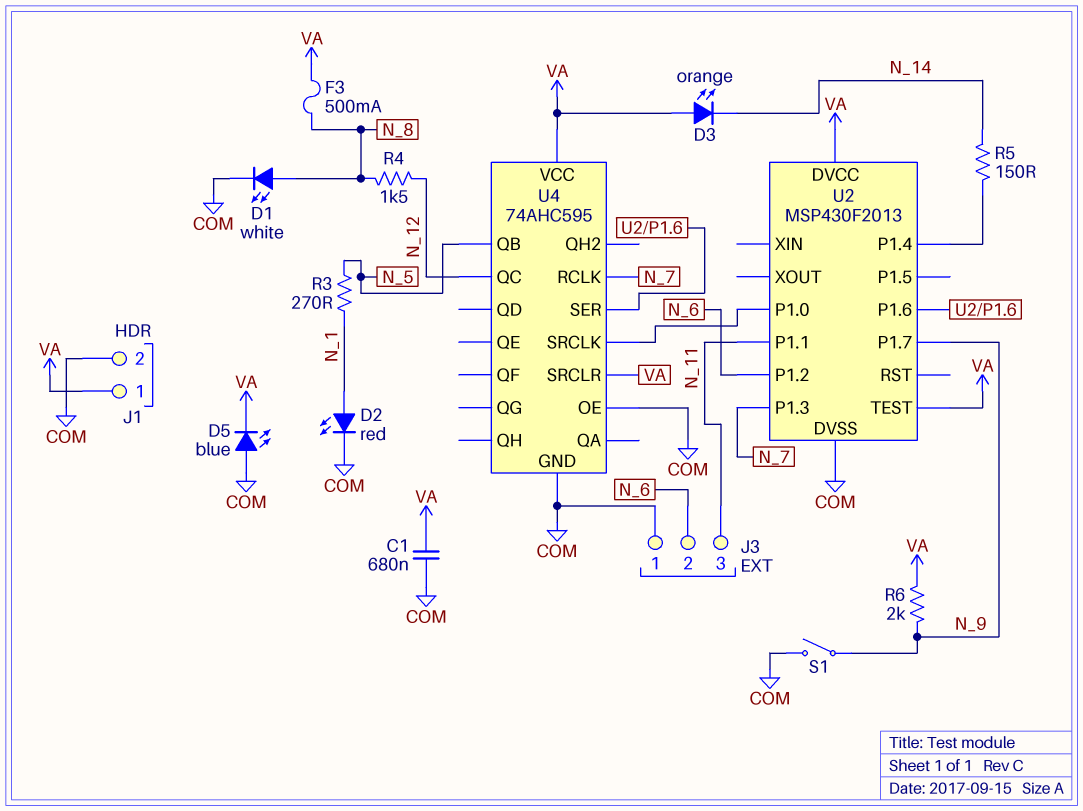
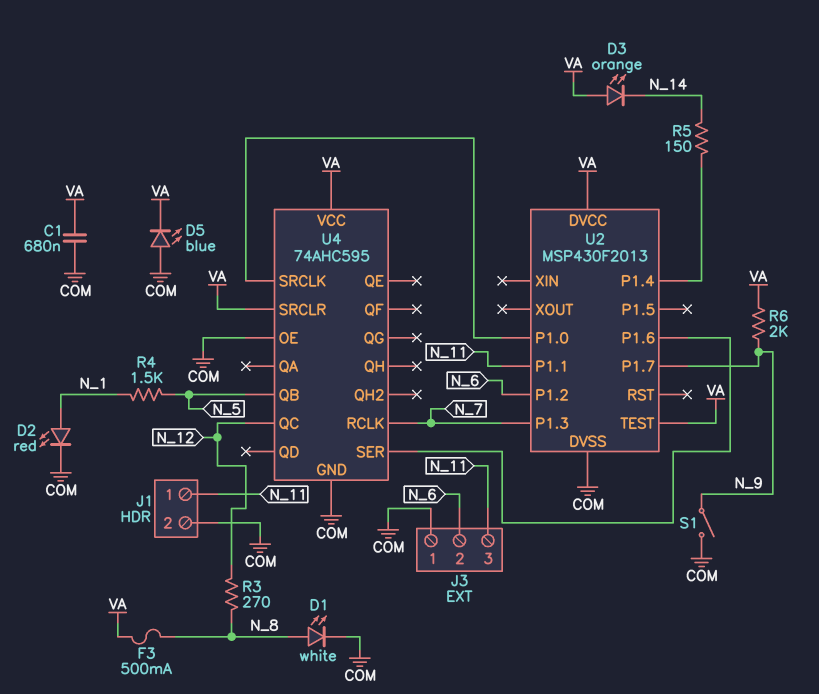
J1 pin 1: VA -> N_11
R3: 270 (N_1, N_5) -> 270 (N_8, N_12)
R4: 1.5k (N_8, N_12) -> 1.5k (N_1, N_5)

